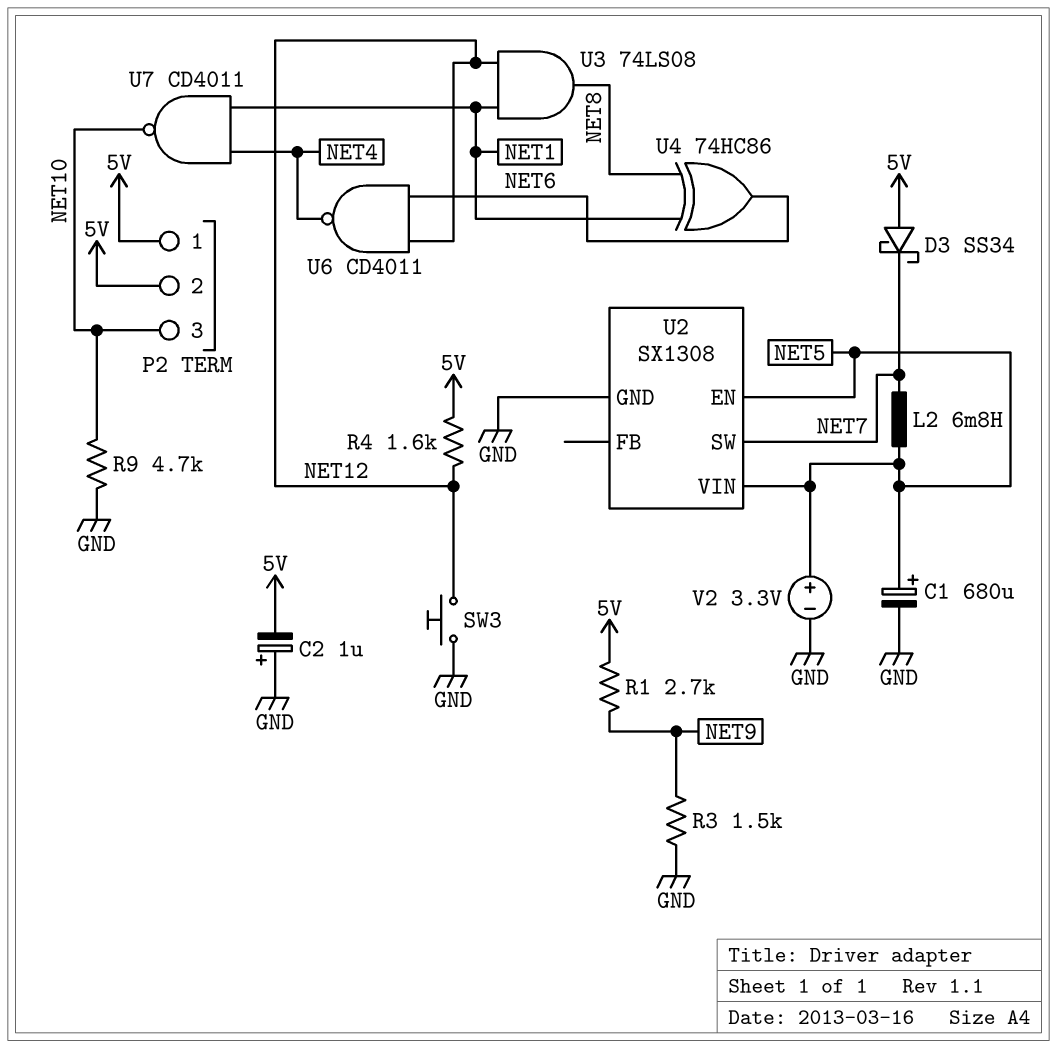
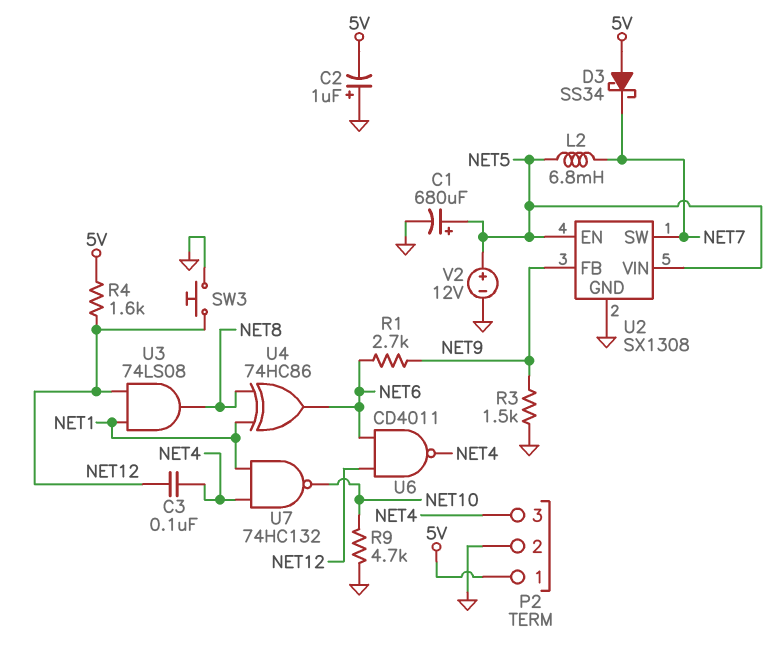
C3: none -> 100nF (NET4, NET12)
P2 pin 2: 5V -> GND
P2 pin 3: NET10 -> NET4
R1: 2.7k (5V, NET9) -> 2.7k (NET6, NET9)
U2 pin FB: none -> NET9
U7: NAND CD4011 (in NET1, in NET4, out NET10) -> NAND 74HC132 (in NET1, in NET4, out NET10)
V2: 3.3V (plus NET5, minus GND) -> 12V (plus NET5, minus GND)

